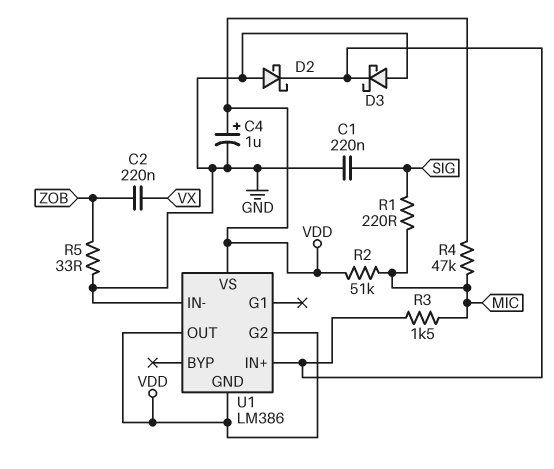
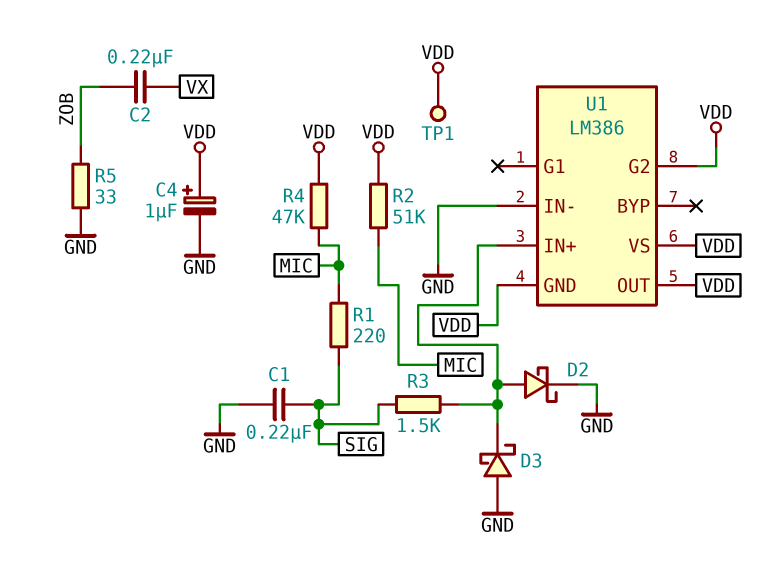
D2: schottky (A GND, K U1/IN+) -> schottky (A U1/IN+, K GND)
R3: 1.5k (MIC, U1/IN+) -> 1.5k (SIG, U1/IN+)
TP1: none -> test point (VDD)

